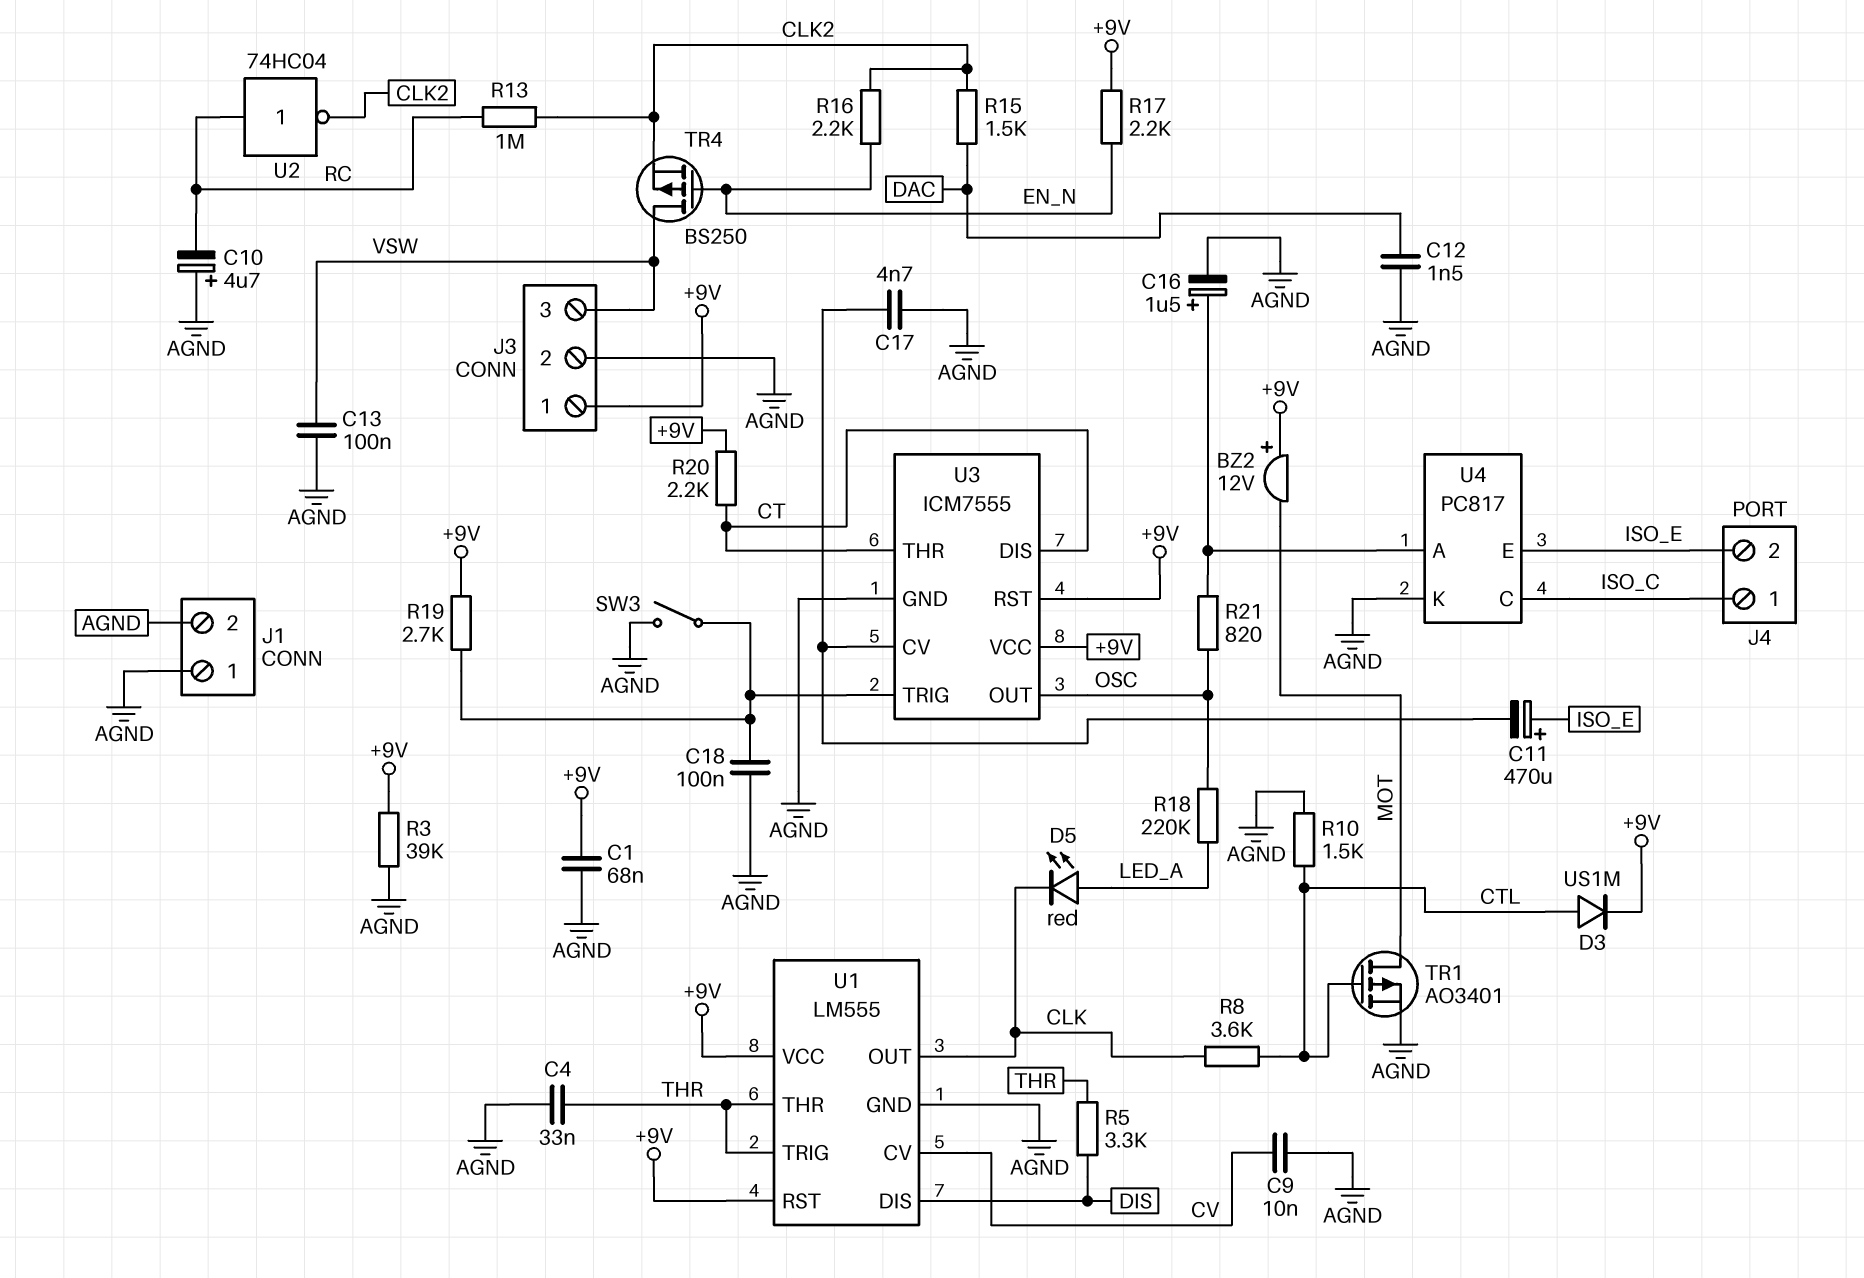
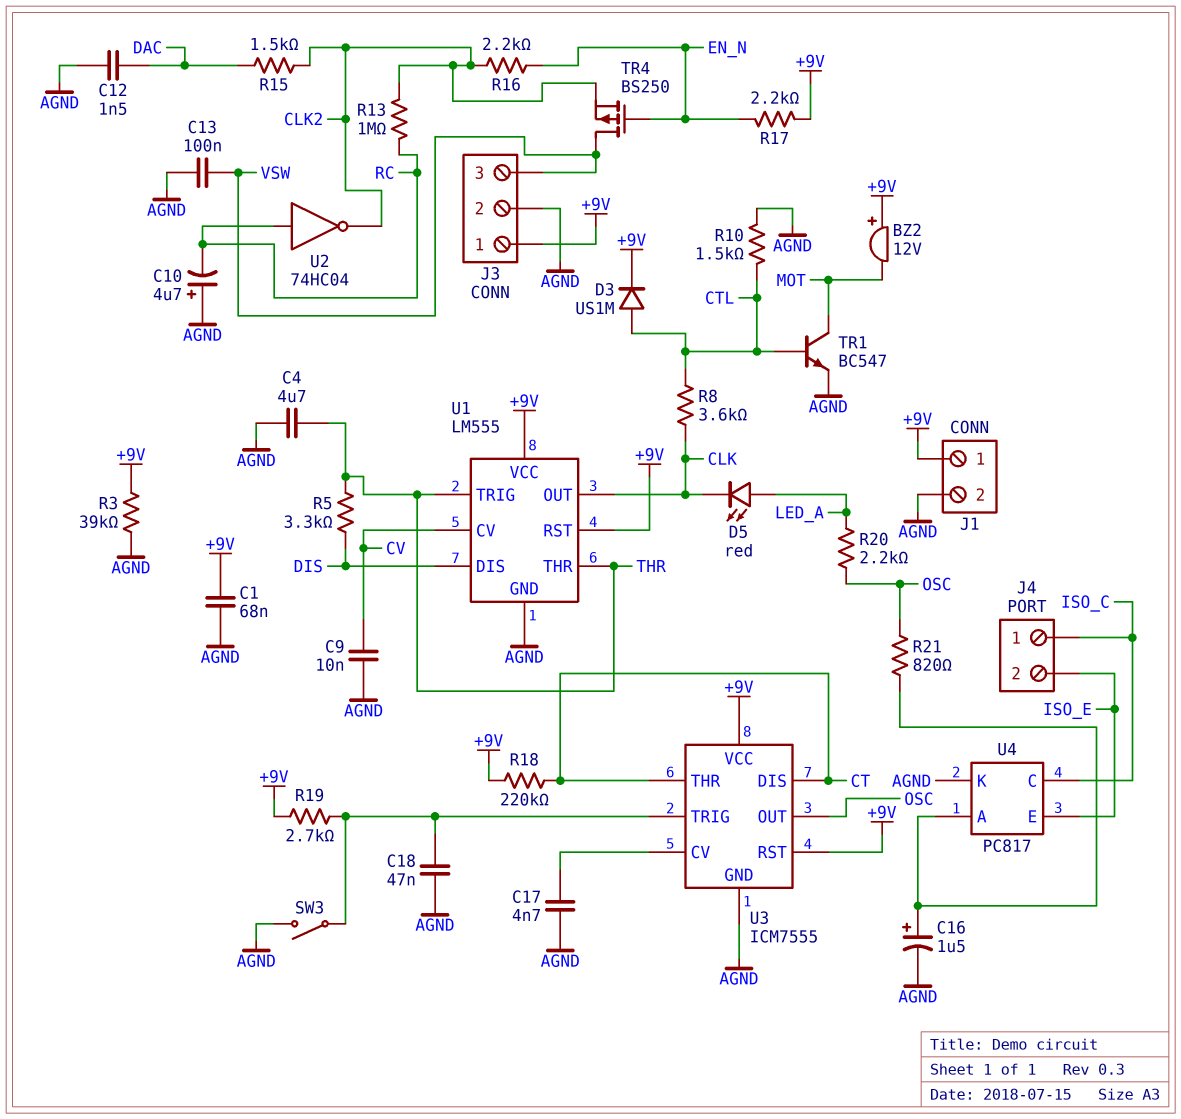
C4: 33nF (AGND, THR) -> 4.7uF (AGND, THR)
C11: 470uF (plus ISO_E, minus U3/CV) -> none
C18: 100nF (AGND, U3/TRIG) -> 47nF (AGND, U3/TRIG)
J1 pin 1: AGND -> +9V
R18: 220k (LED_A, OSC) -> 220k (+9V, CT)
R20: 2.2k (+9V, CT) -> 2.2k (LED_A, OSC)
TR1: PMOS AO3401 (G CTL, D MOT, S AGND) -> NPN BC547 (B CTL, C MOT, E AGND)

